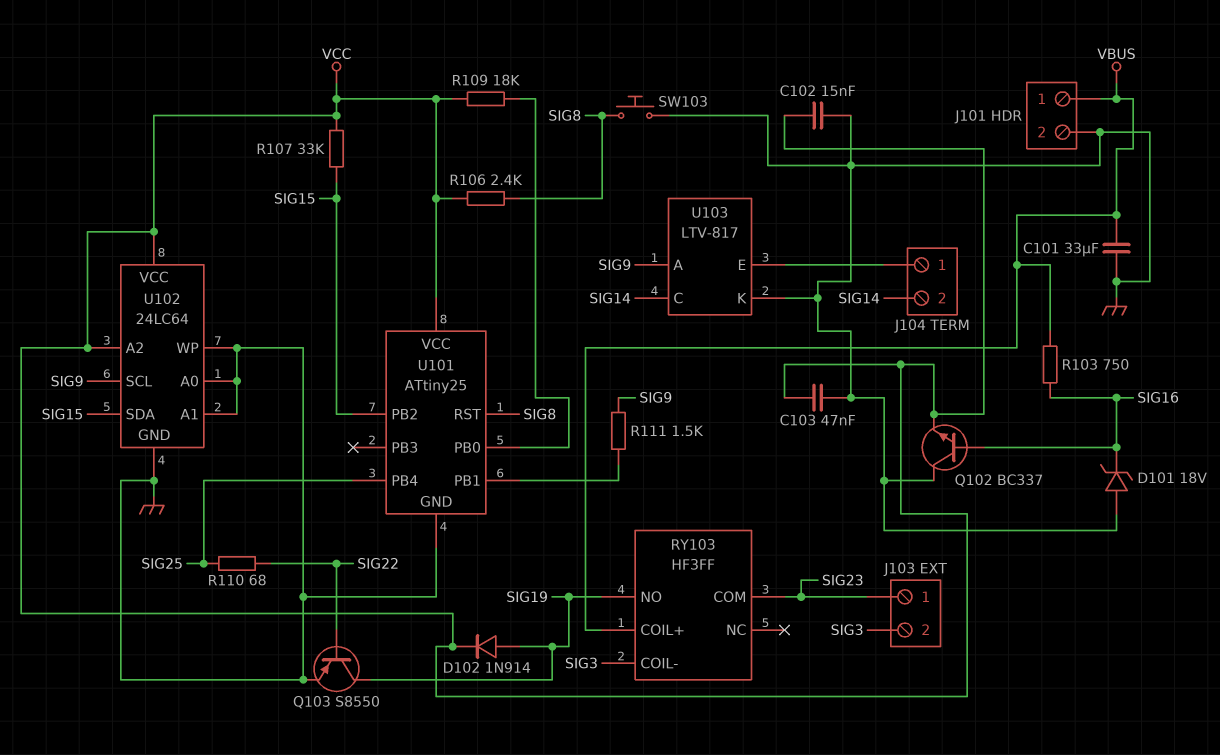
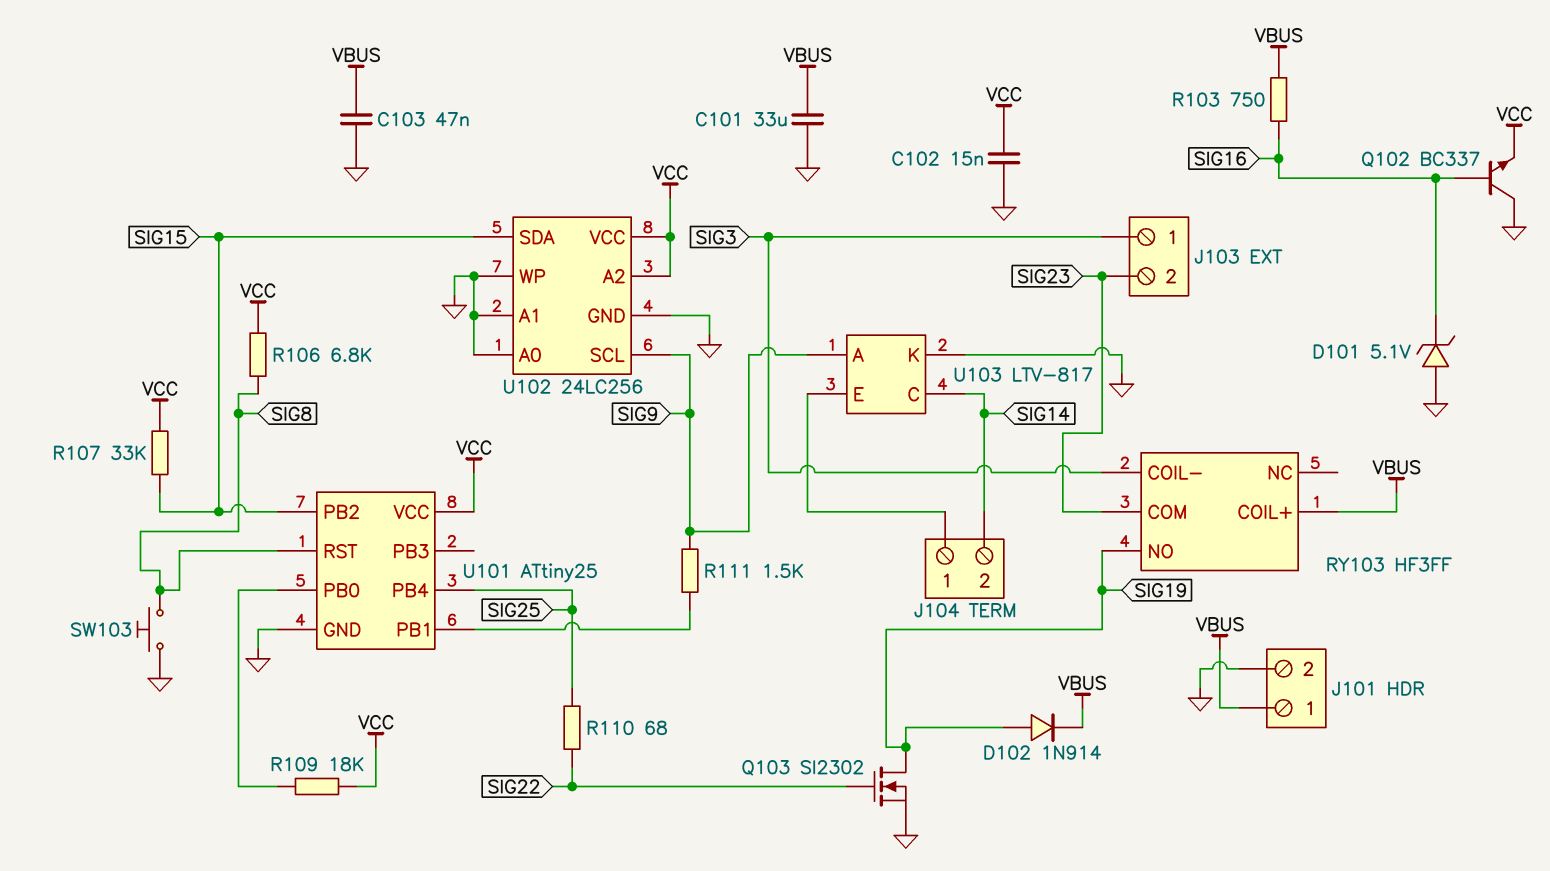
C103: 47nF (GND, VCC) -> 47nF (GND, VBUS)
D101: zener 18V (A GND, K SIG16) -> zener 5.1V (A GND, K SIG16)
D102: diode 1N914 (A SIG19, K VCC) -> diode 1N914 (A SIG19, K VBUS)
J103 pin 1: SIG23 -> SIG3
J103 pin 2: SIG3 -> SIG23
Q103: PNP S8550 (B SIG22, C SIG19, E GND) -> NMOS SI2302 (G SIG22, D SIG19, S GND)
R106: 2.4k (SIG8, VCC) -> 6.8k (SIG8, VCC)
U102: 24LC64 -> 24LC256

